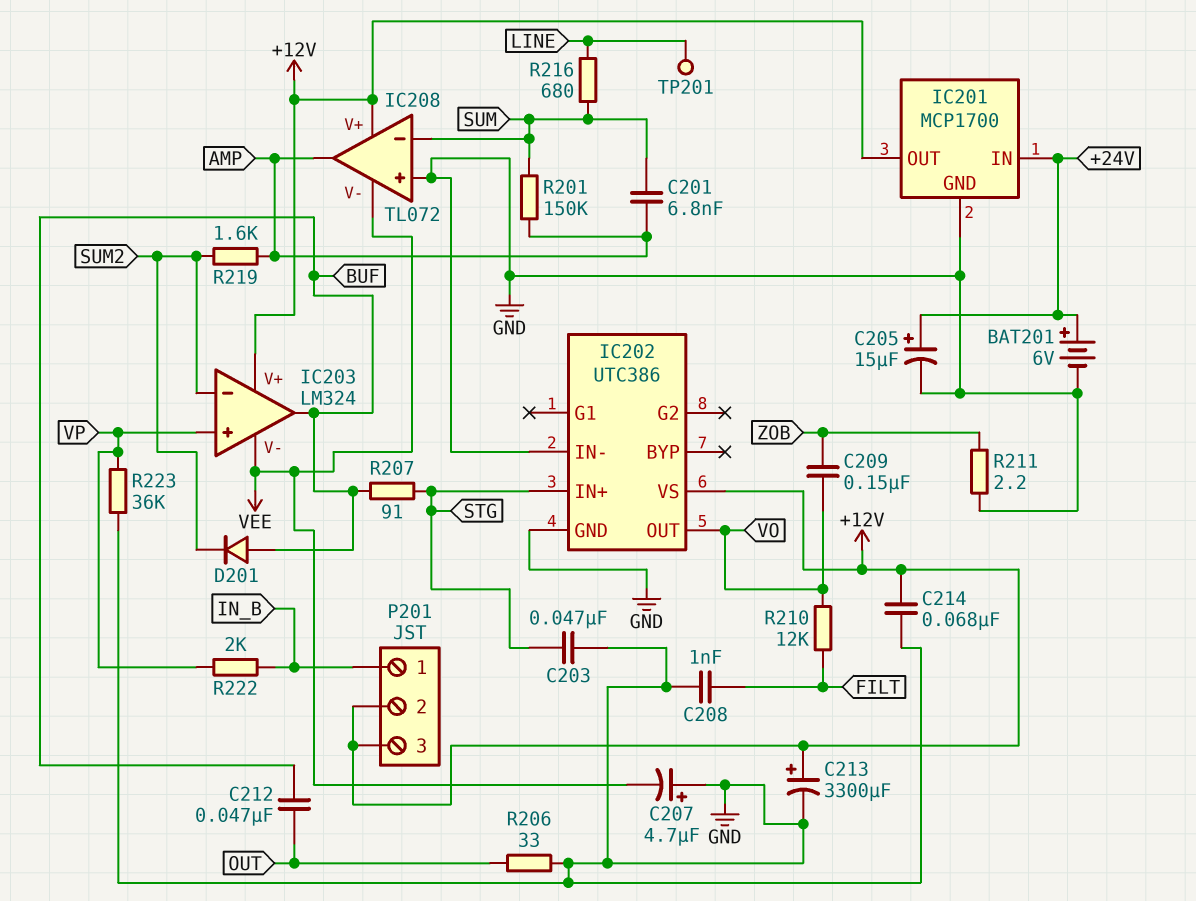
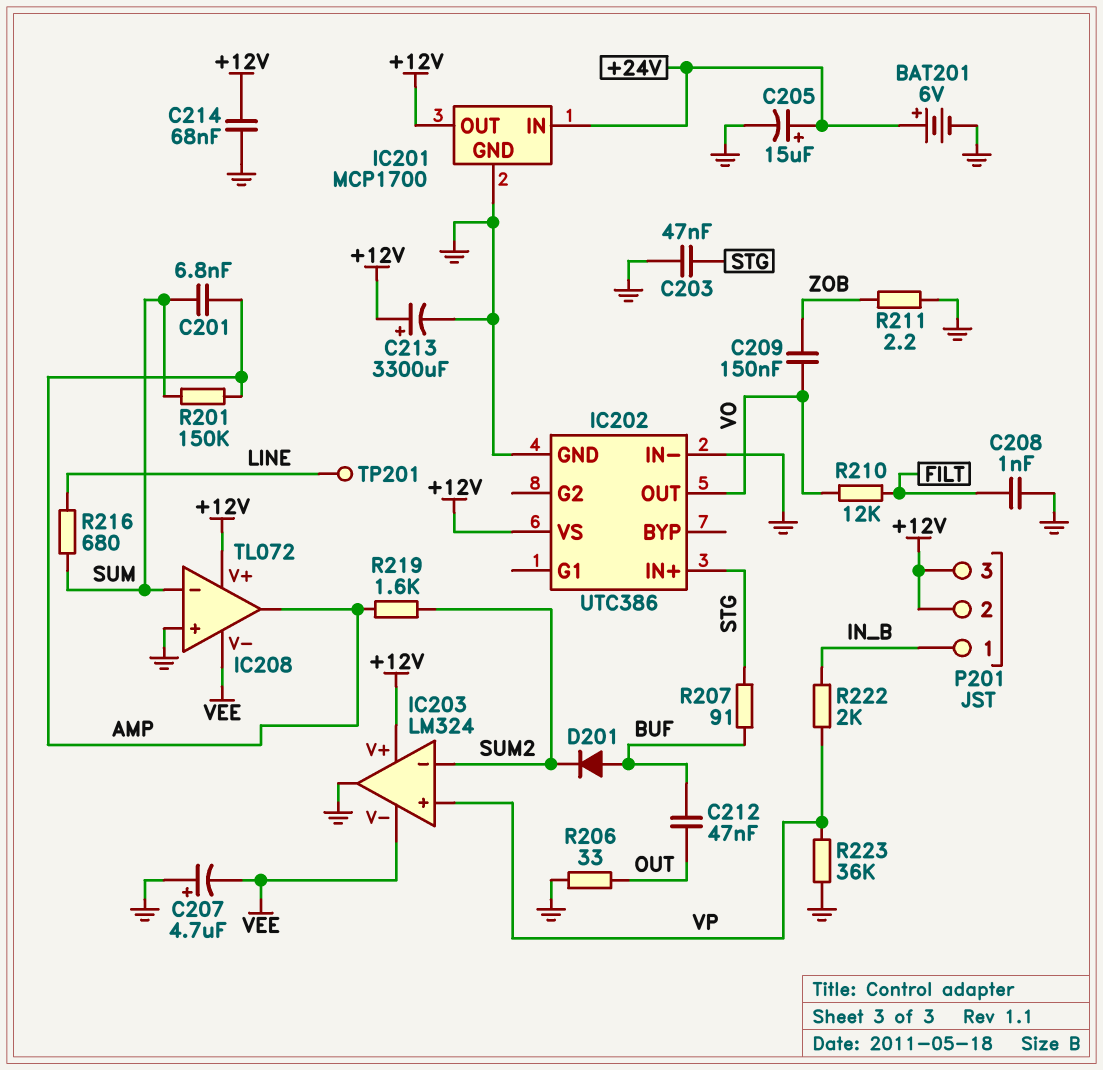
IC203 pin out: BUF -> GND

